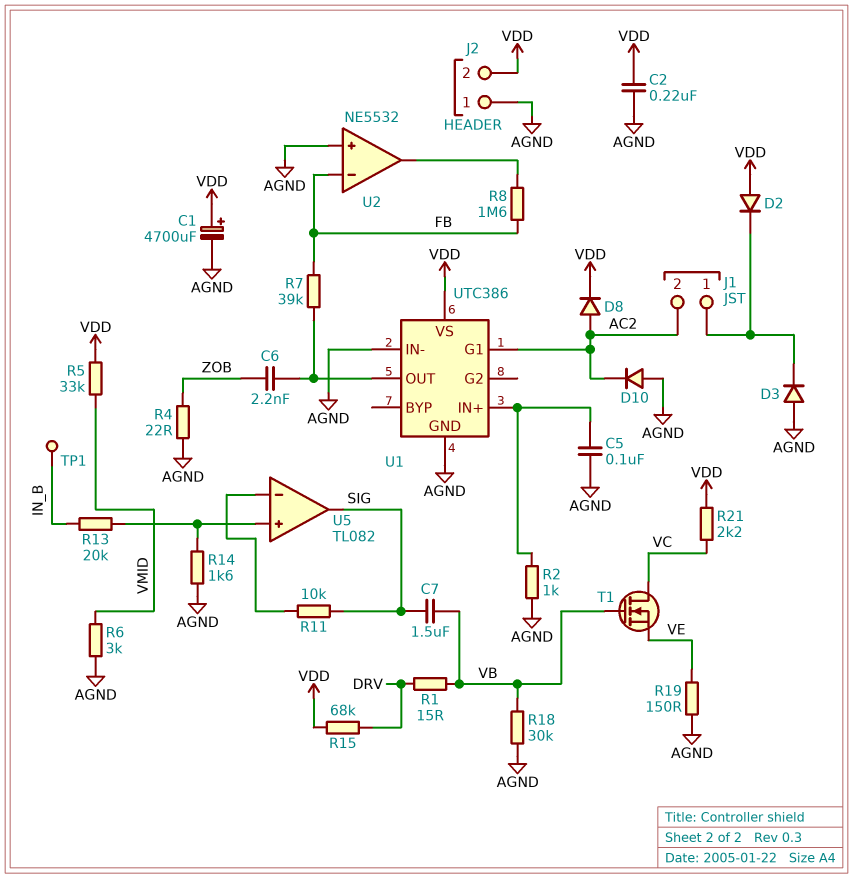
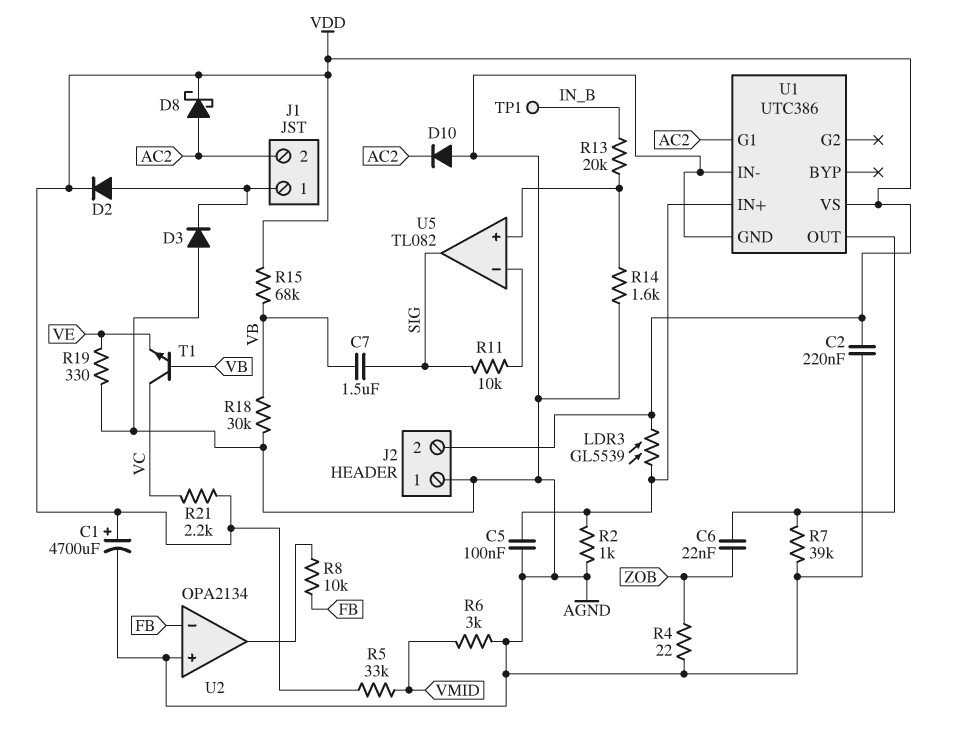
C6: 2.2nF (U1/OUT, ZOB) -> 22nF (U1/OUT, ZOB)
D2: diode (A VDD, K J1/1) -> diode (A J1/1, K VDD)
D8: diode (A AC2, K VDD) -> schottky (A AC2, K VDD)
LDR3: none -> GL5539 (U1/IN+, VDD)
R1: 15 (DRV, VB) -> none
R7: 39k (FB, U1/OUT) -> 39k (AGND, U1/OUT)
R8: 1.6M (FB, U2/out) -> 10k (FB, U2/out)
R15: 68k (DRV, VDD) -> 68k (VB, VDD)
R19: 150 (AGND, VE) -> 330 (AGND, VE)
T1: NMOS (G VB, D VC, S VE) -> NPN (B VB, C VC, E VE)
U2: NE5532 -> OPA2134

